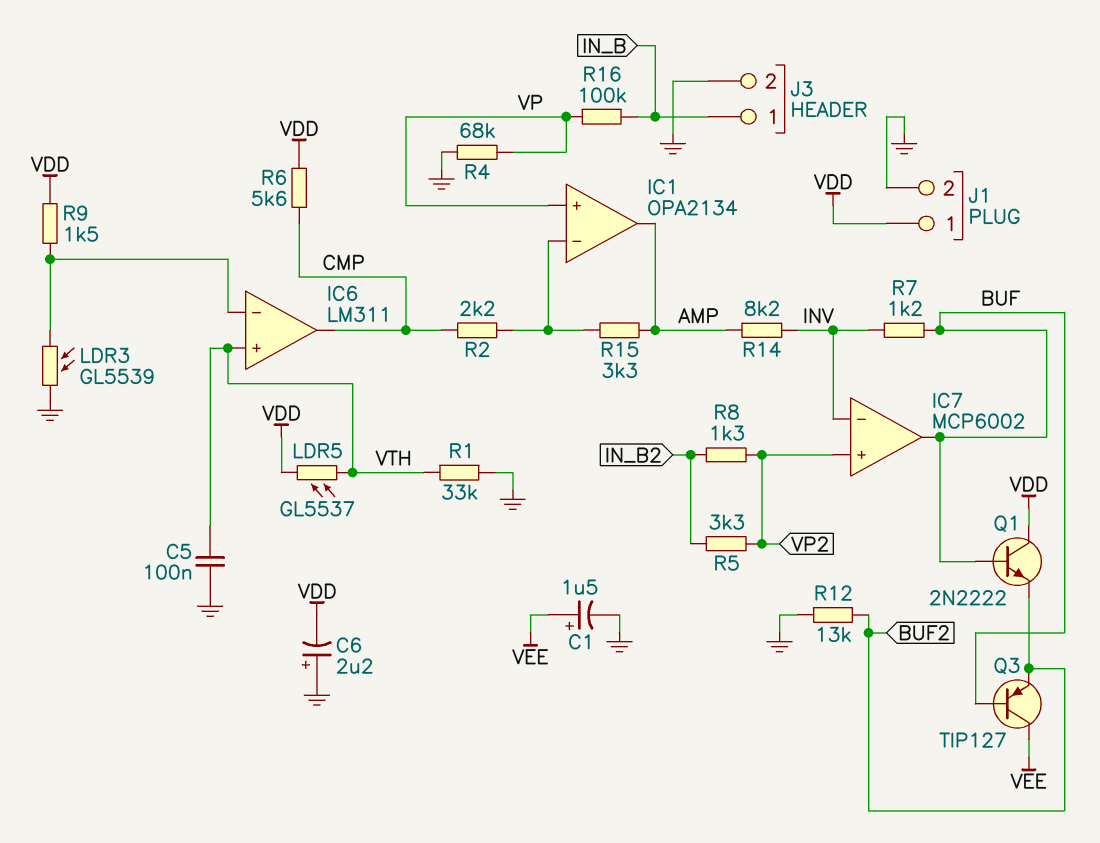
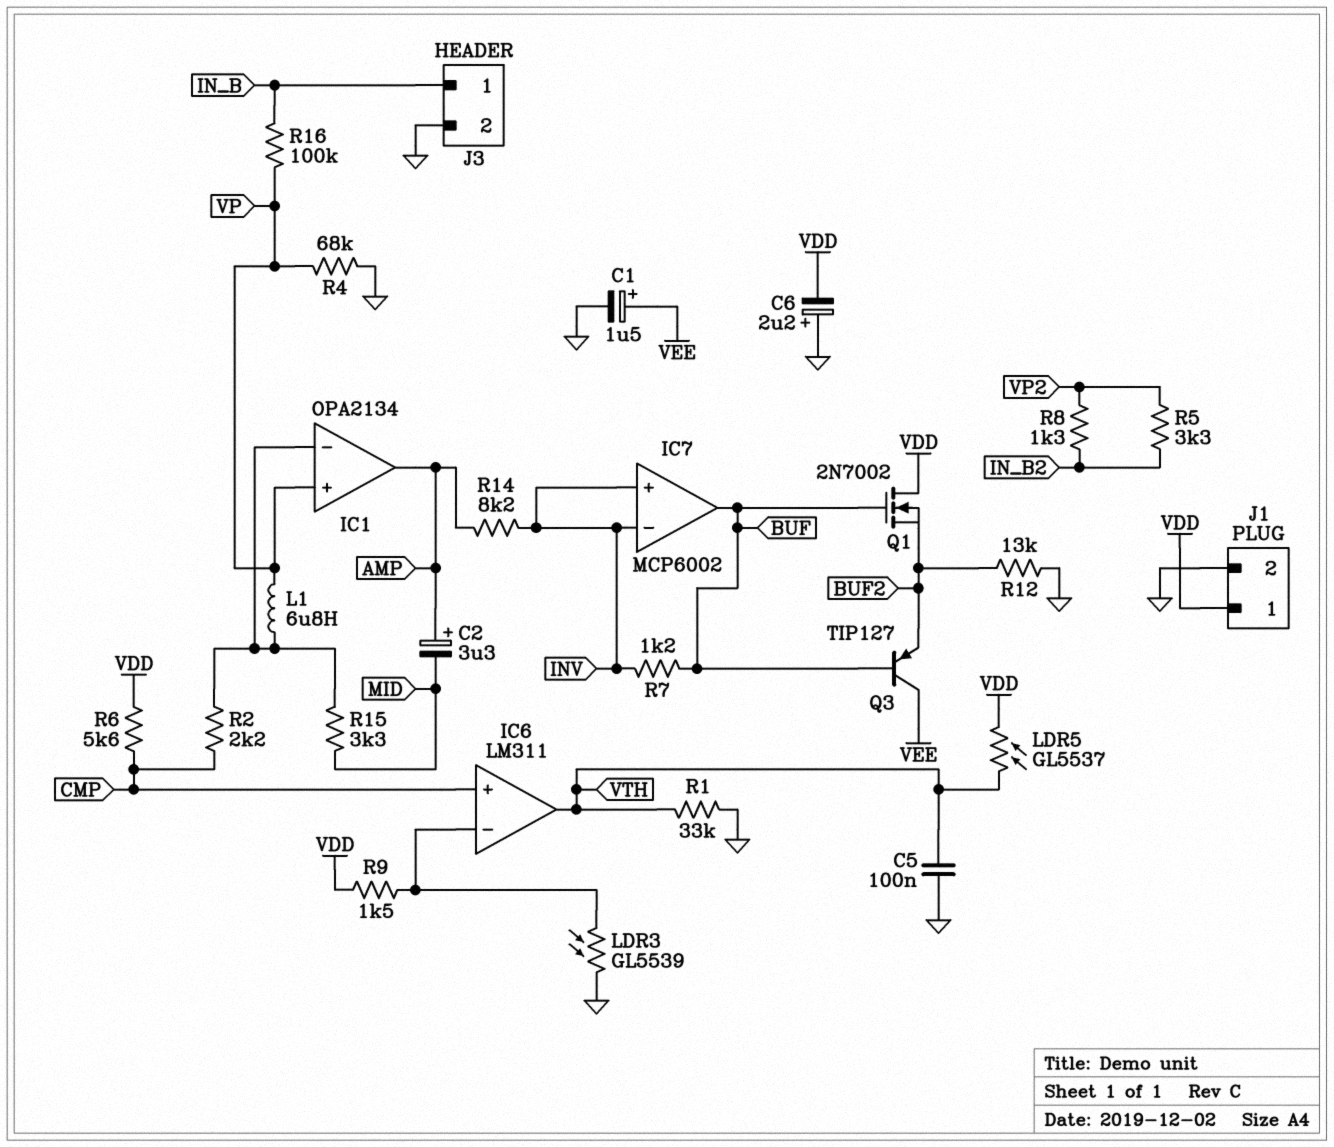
C2: none -> 3.3uF (plus AMP, minus MID)
IC6 pin in+: VTH -> CMP
IC6 pin out: CMP -> VTH
IC7 pin in+: VP2 -> INV
L1: none -> 6.8uH (IC1/in-, VP)
Q1: NPN 2N2222 (B BUF, C VDD, E BUF2) -> NMOS 2N7002 (G BUF, D VDD, S BUF2)
R15: 3.3k (AMP, IC1/in-) -> 3.3k (IC1/in-, MID)

